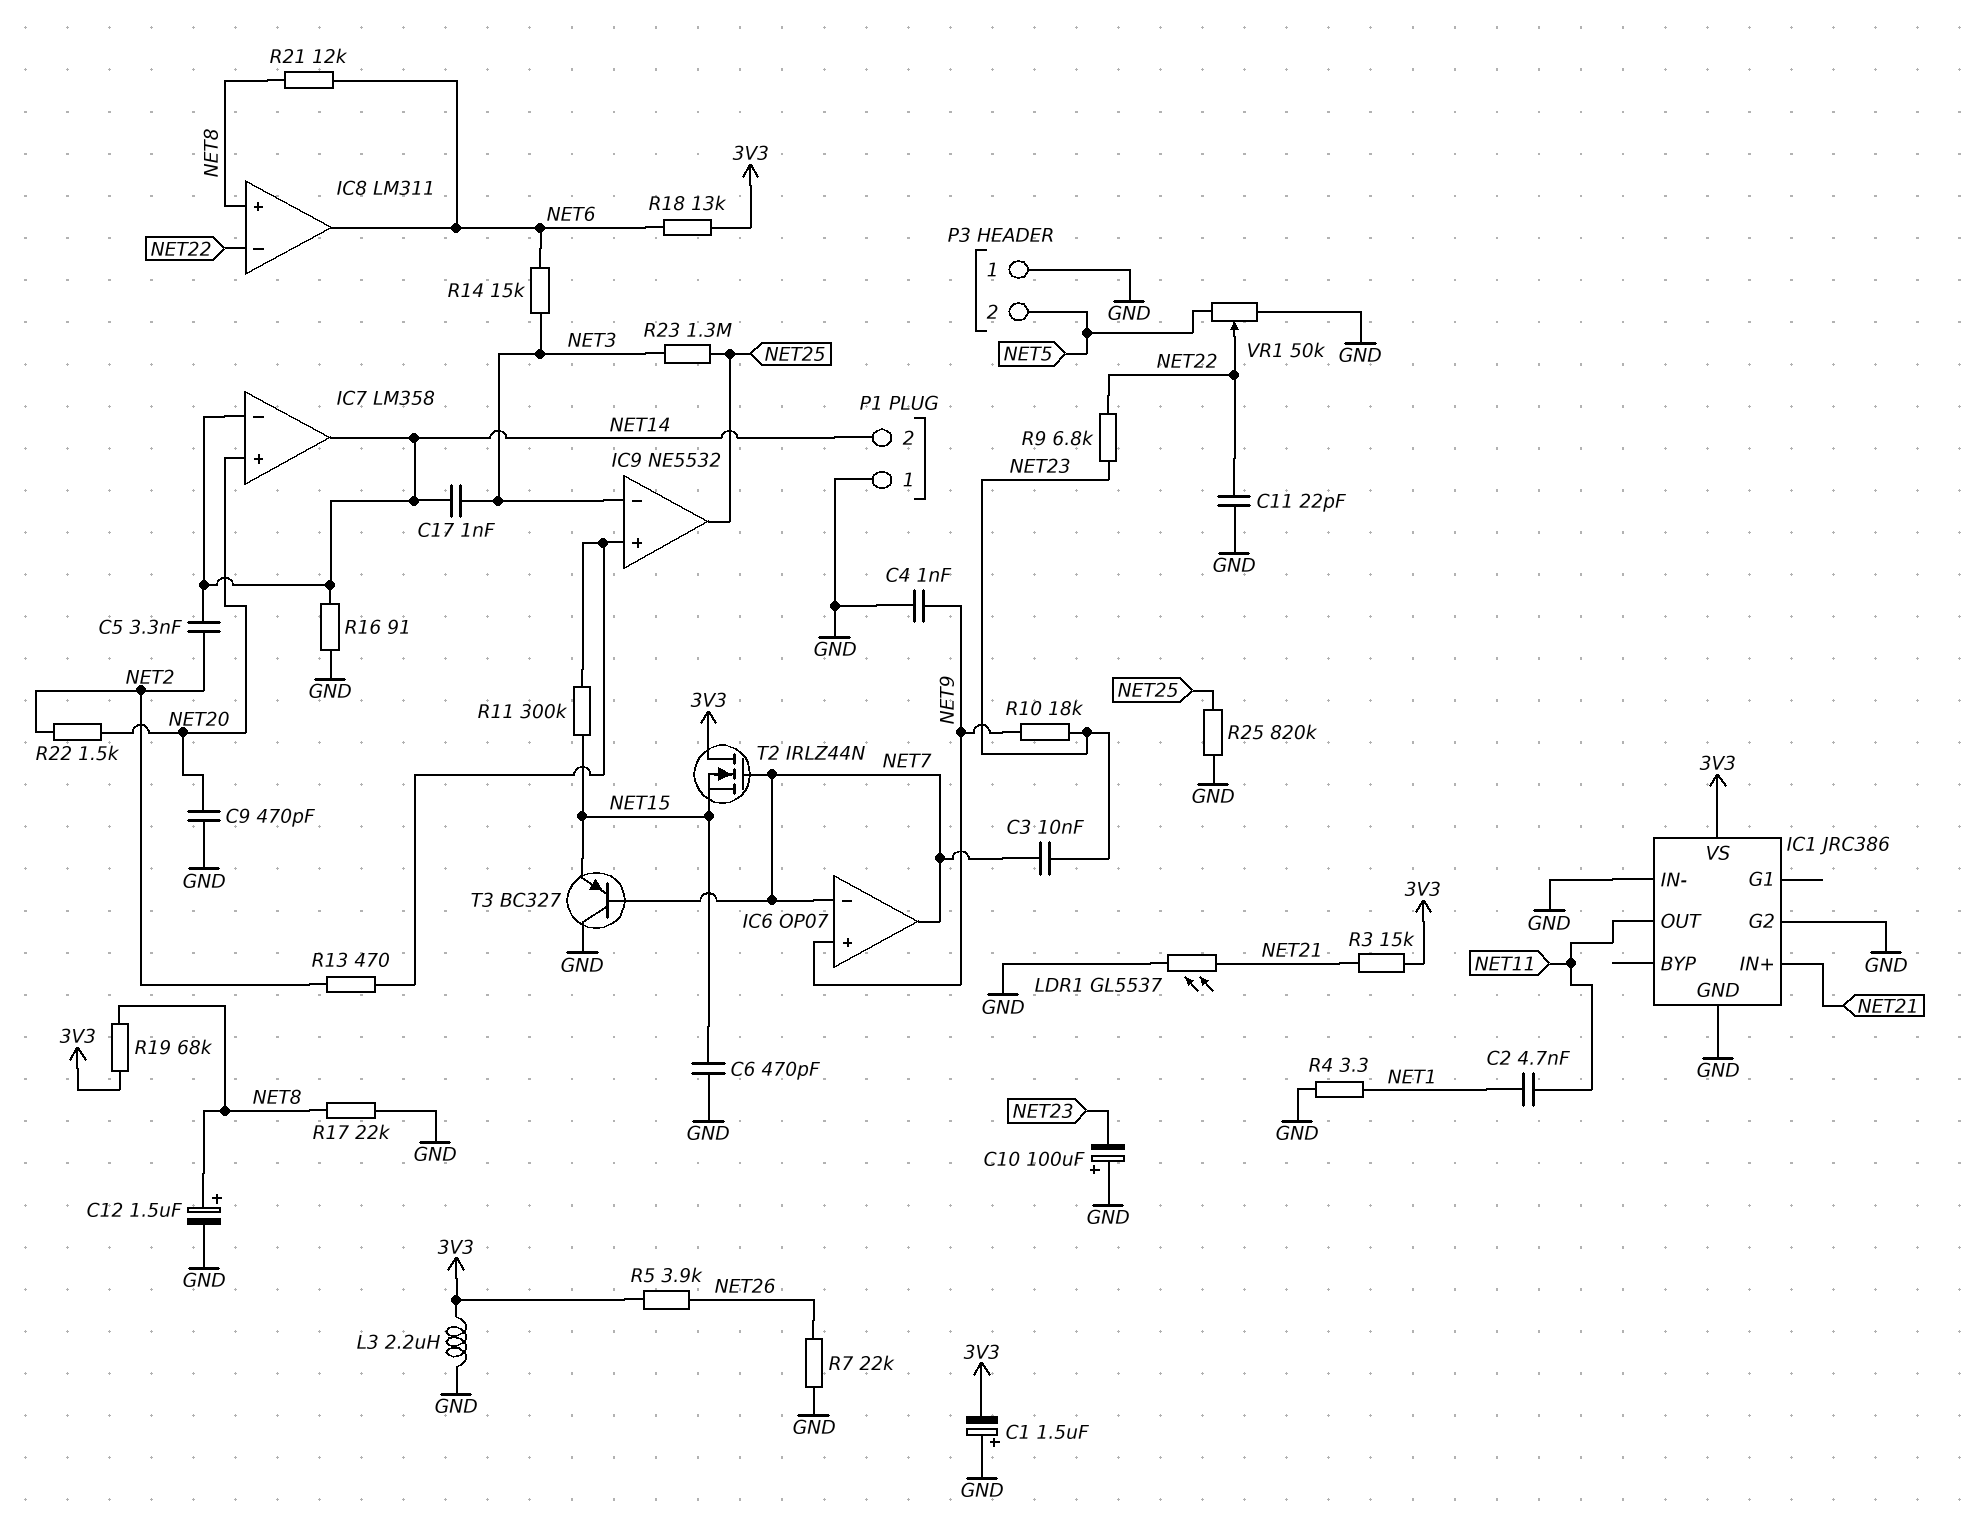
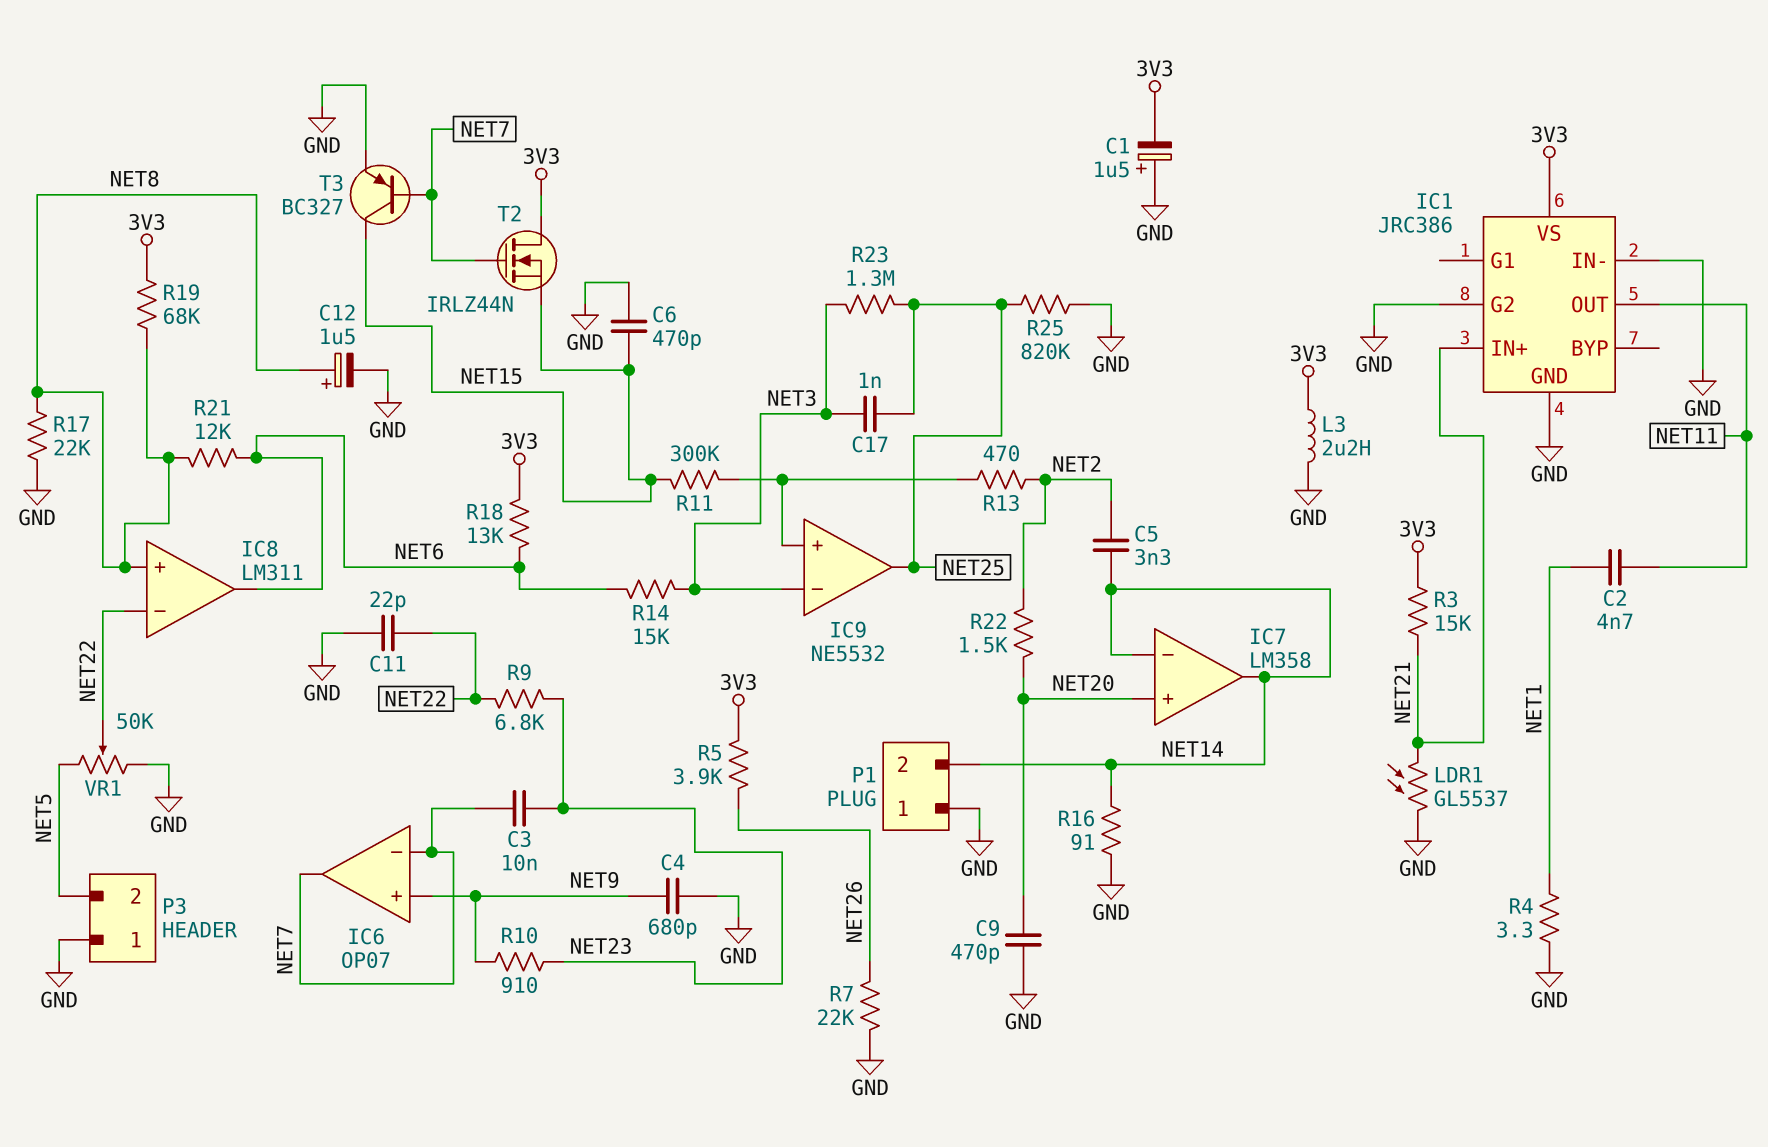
C4: 1nF (GND, NET9) -> 680pF (GND, NET9)
C10: 100uF (plus GND, minus NET23) -> none
C17: 1nF (NET3, NET14) -> 1nF (NET3, NET25)
R10: 18k (NET9, NET23) -> 910 (NET9, NET23)
T3: PNP BC327 (B NET7, C GND, E NET15) -> PNP BC327 (B NET7, C NET15, E GND)

